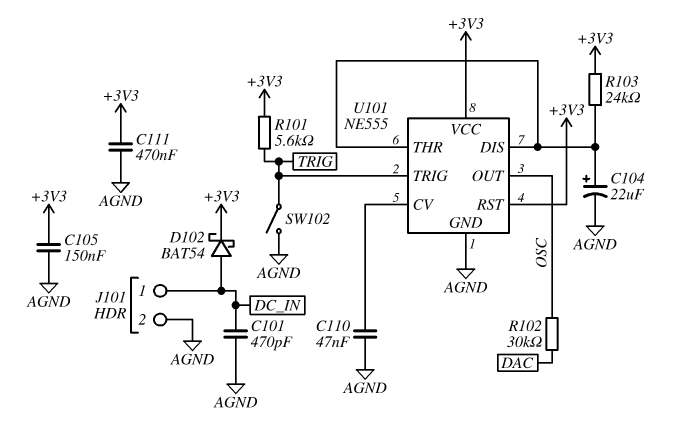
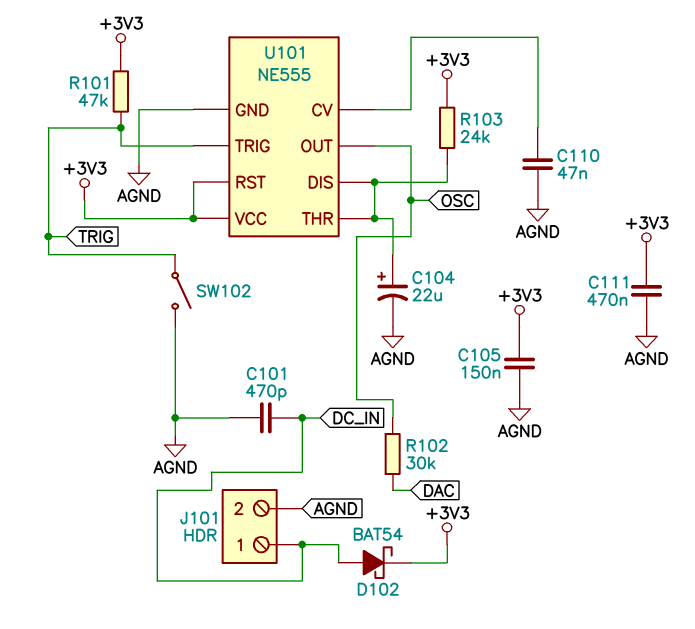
R101: 5.6k (+3V3, TRIG) -> 47k (+3V3, TRIG)

